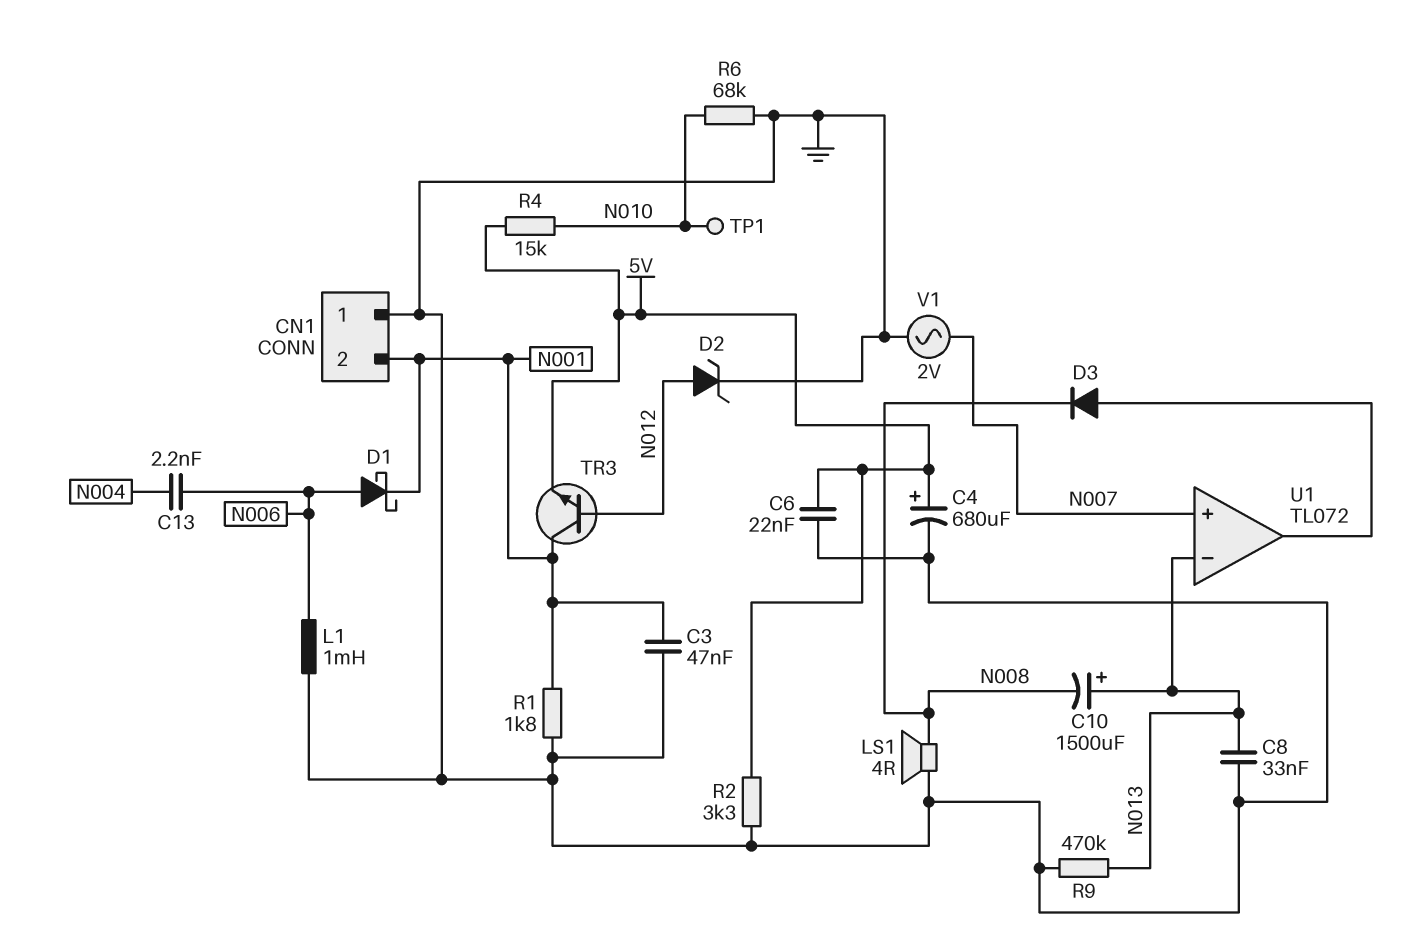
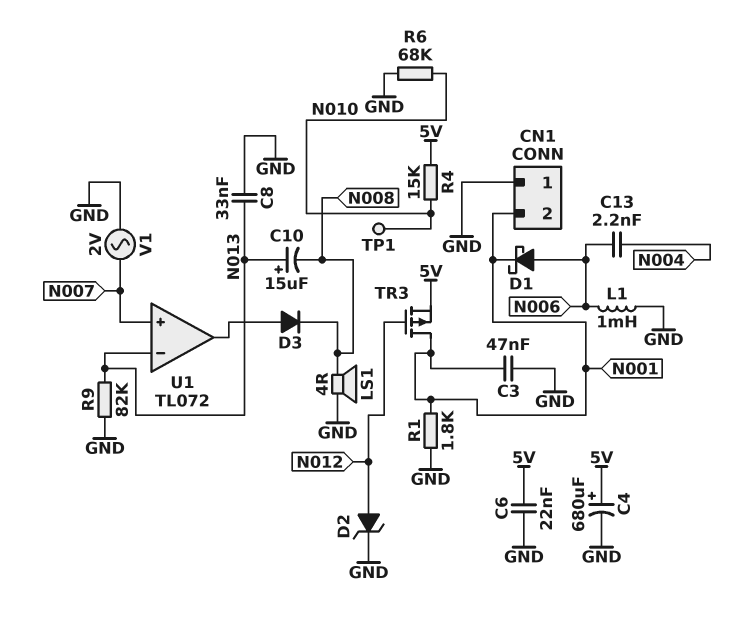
C10: 1500uF (plus N013, minus N008) -> 15uF (plus N013, minus N008)
R2: 3.3k (5V, GND) -> none
R9: 470k (GND, N013) -> 82k (GND, N013)
TR3: NPN (B N012, C N001, E 5V) -> PMOS (G N012, D N001, S 5V)

